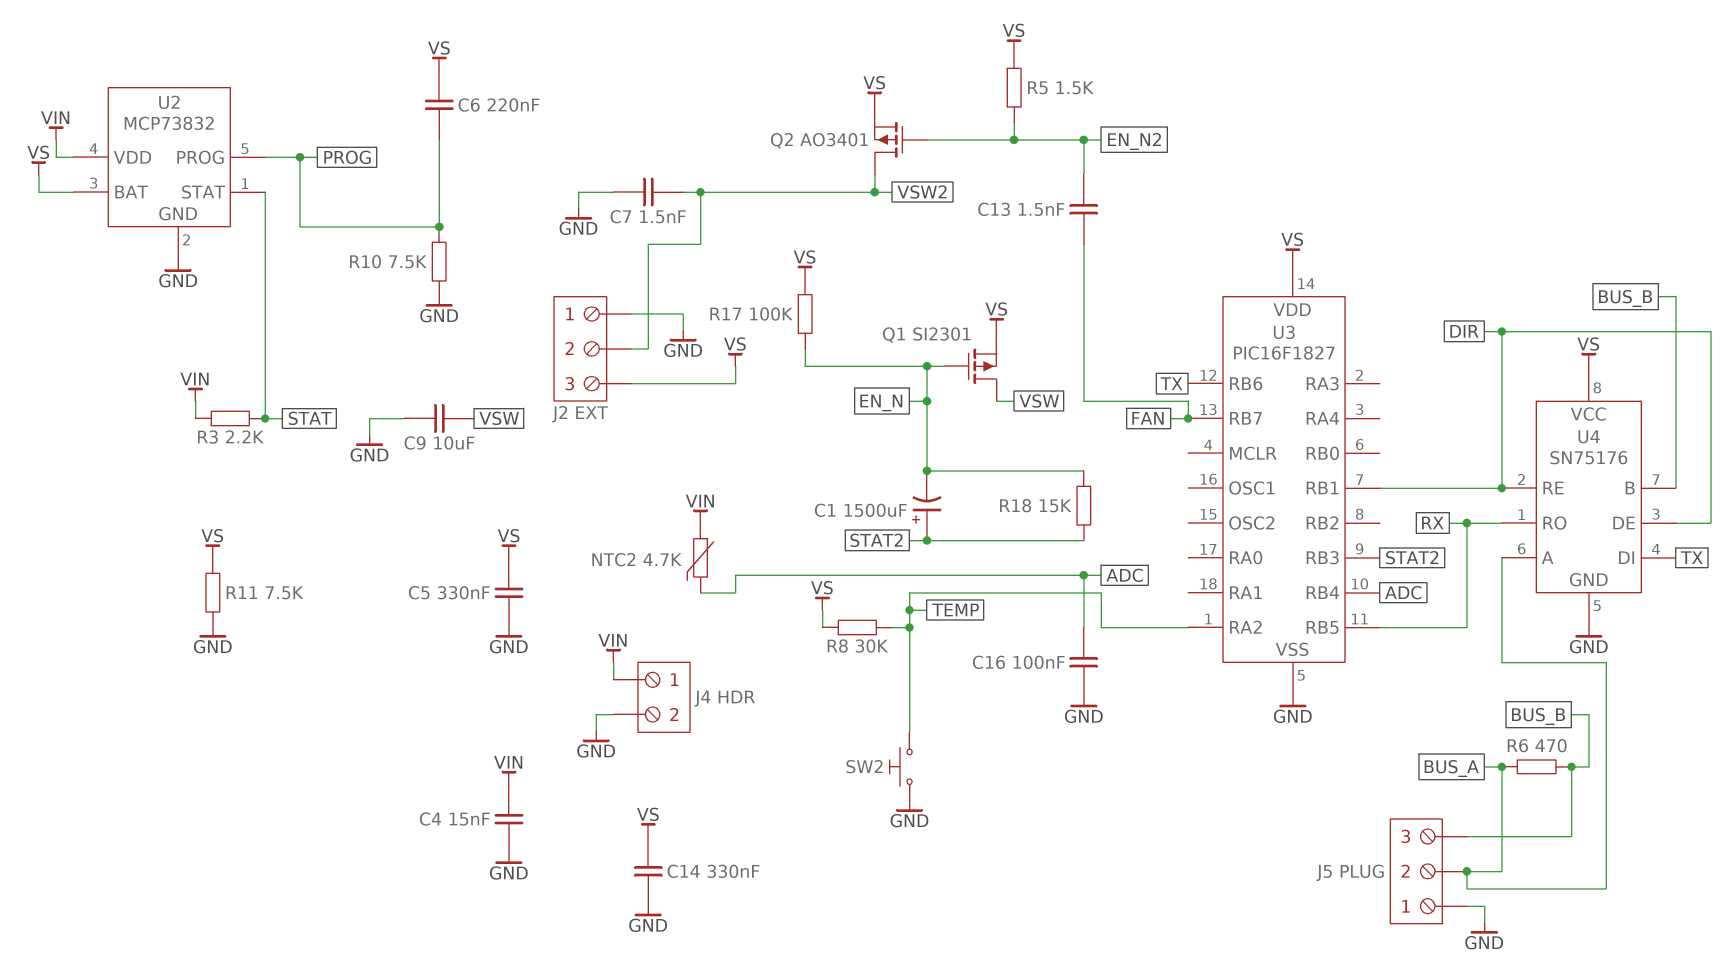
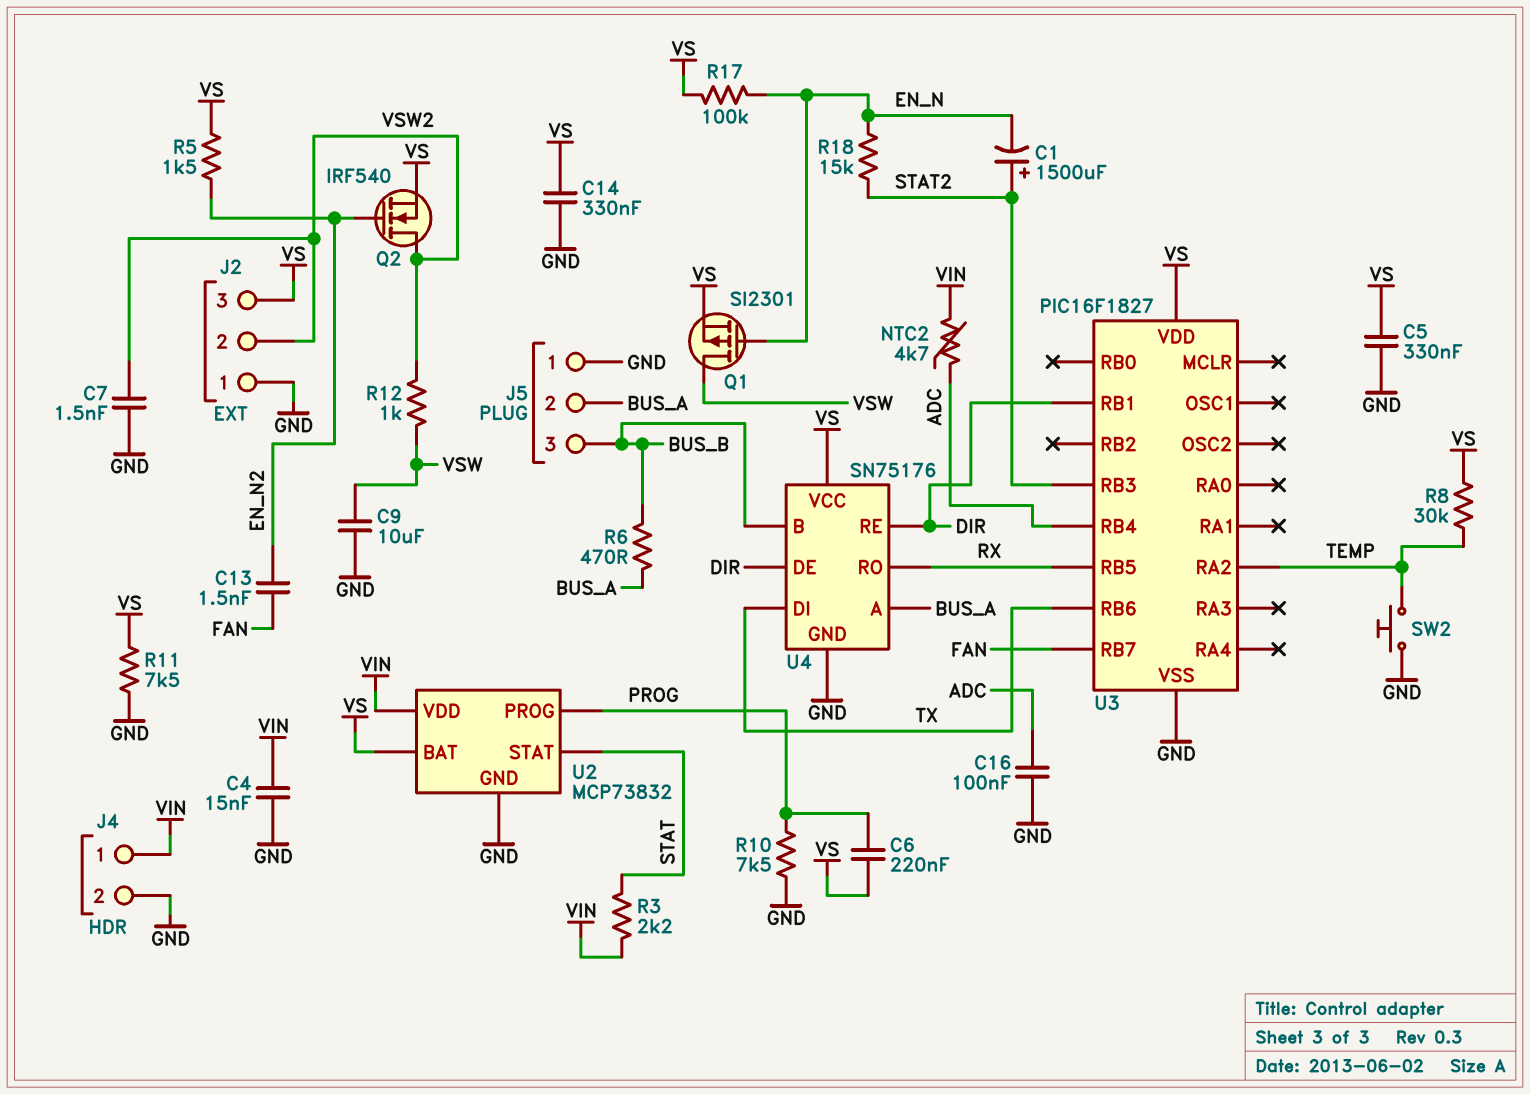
Q2: PMOS AO3401 (G EN_N2, D VSW2, S VS) -> NMOS IRF540 (G EN_N2, D VSW2, S VS)
R12: none -> 1k (VSW, VSW2)

